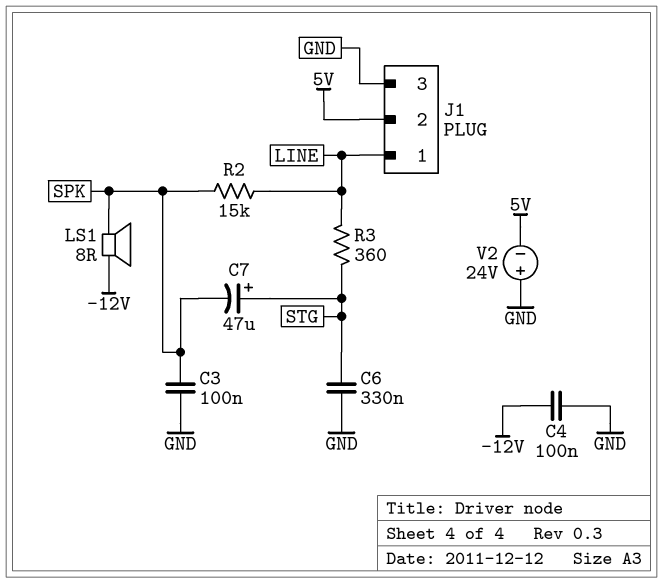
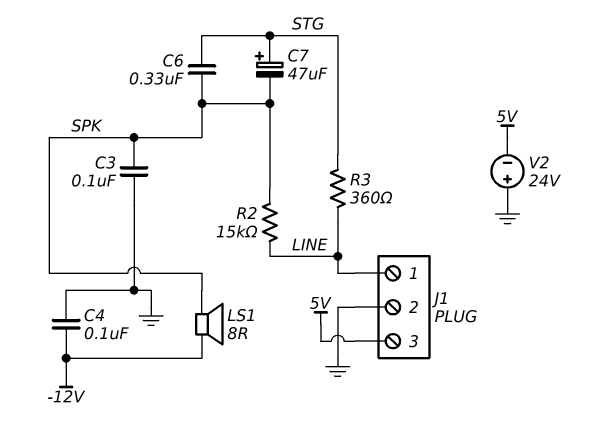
C6: 330nF (GND, STG) -> 330nF (SPK, STG)
J1 pin 2: 5V -> GND
J1 pin 3: GND -> 5V

